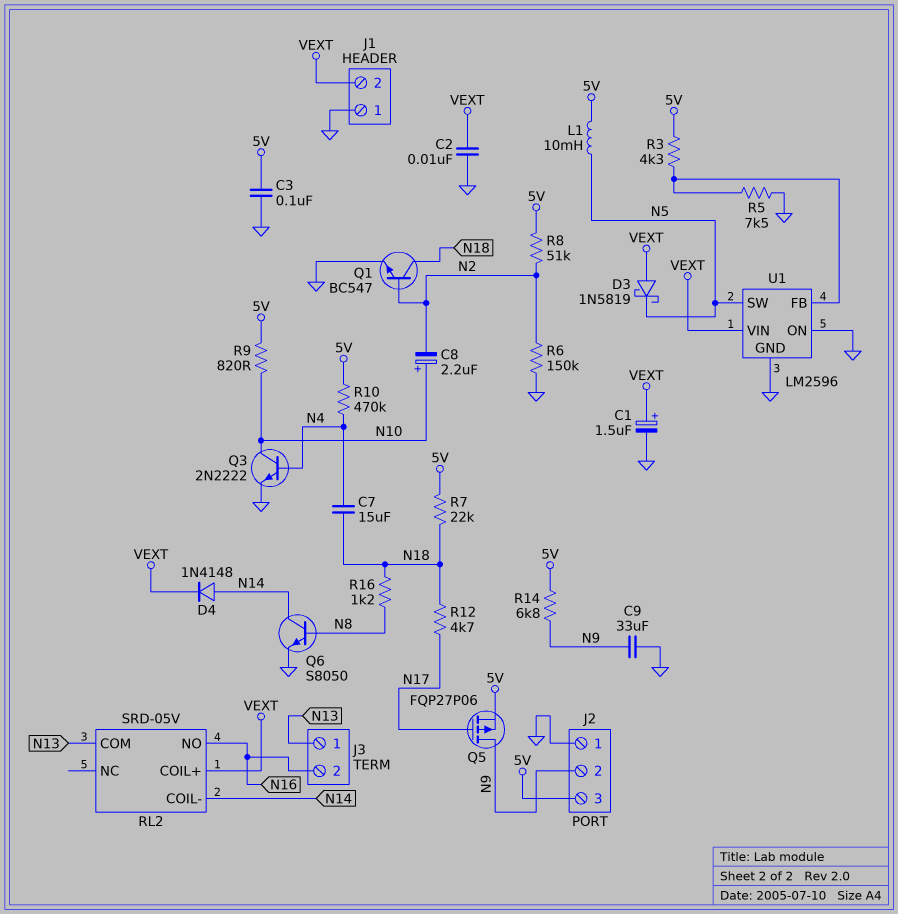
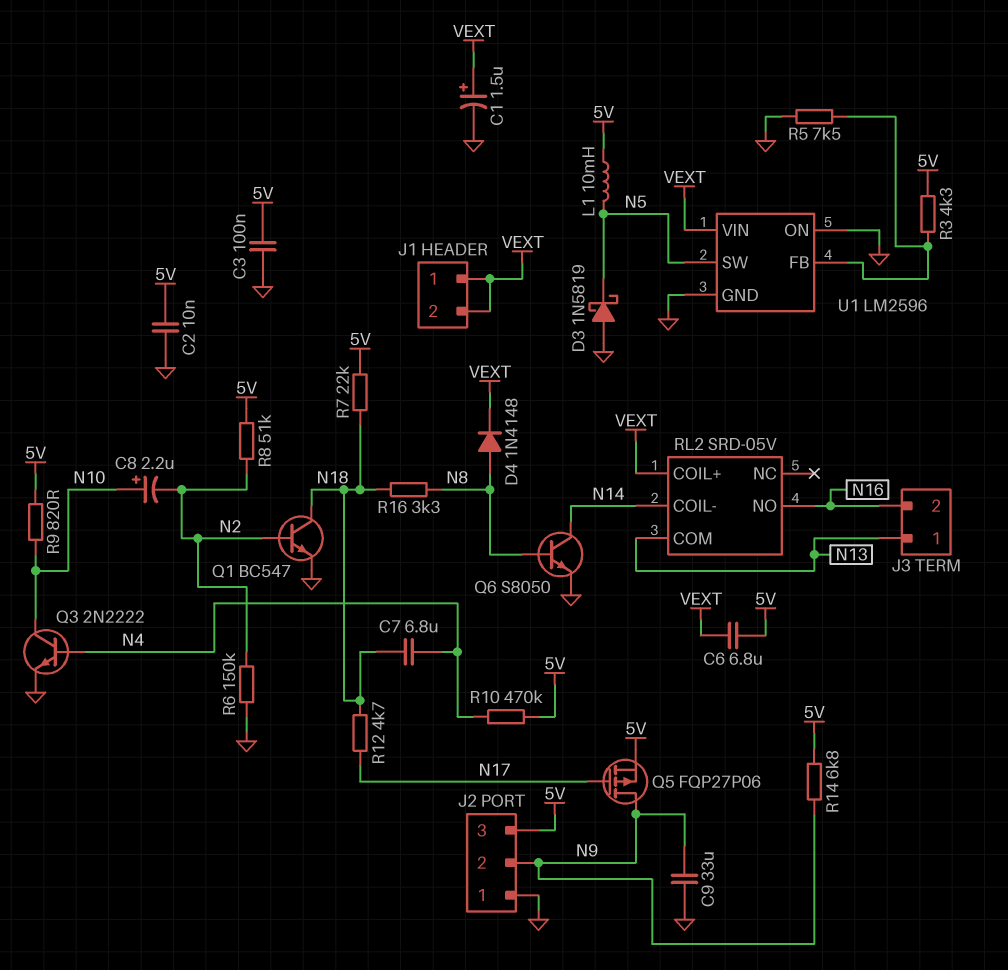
C2: 10nF (GND, VEXT) -> 10nF (5V, GND)
C6: none -> 6.8uF (5V, VEXT)
C7: 15uF (N4, N18) -> 6.8uF (N4, N18)
D3: schottky 1N5819 (A VEXT, K N5) -> schottky 1N5819 (A GND, K N5)
D4: diode 1N4148 (A N14, K VEXT) -> diode 1N4148 (A N8, K VEXT)
J1 pin 1: GND -> VEXT
R16: 1.2k (N8, N18) -> 3.3k (N8, N18)

